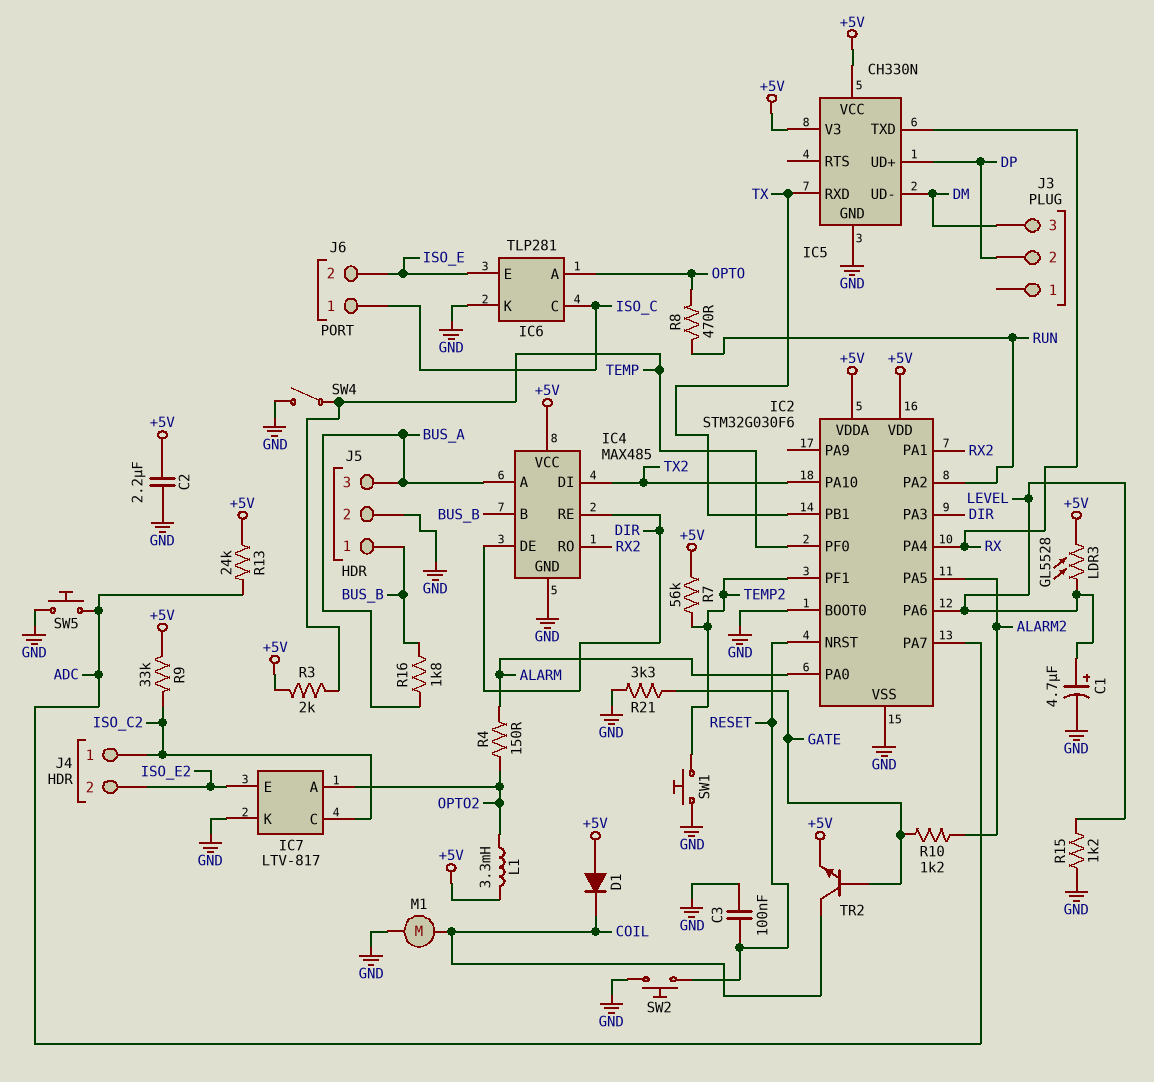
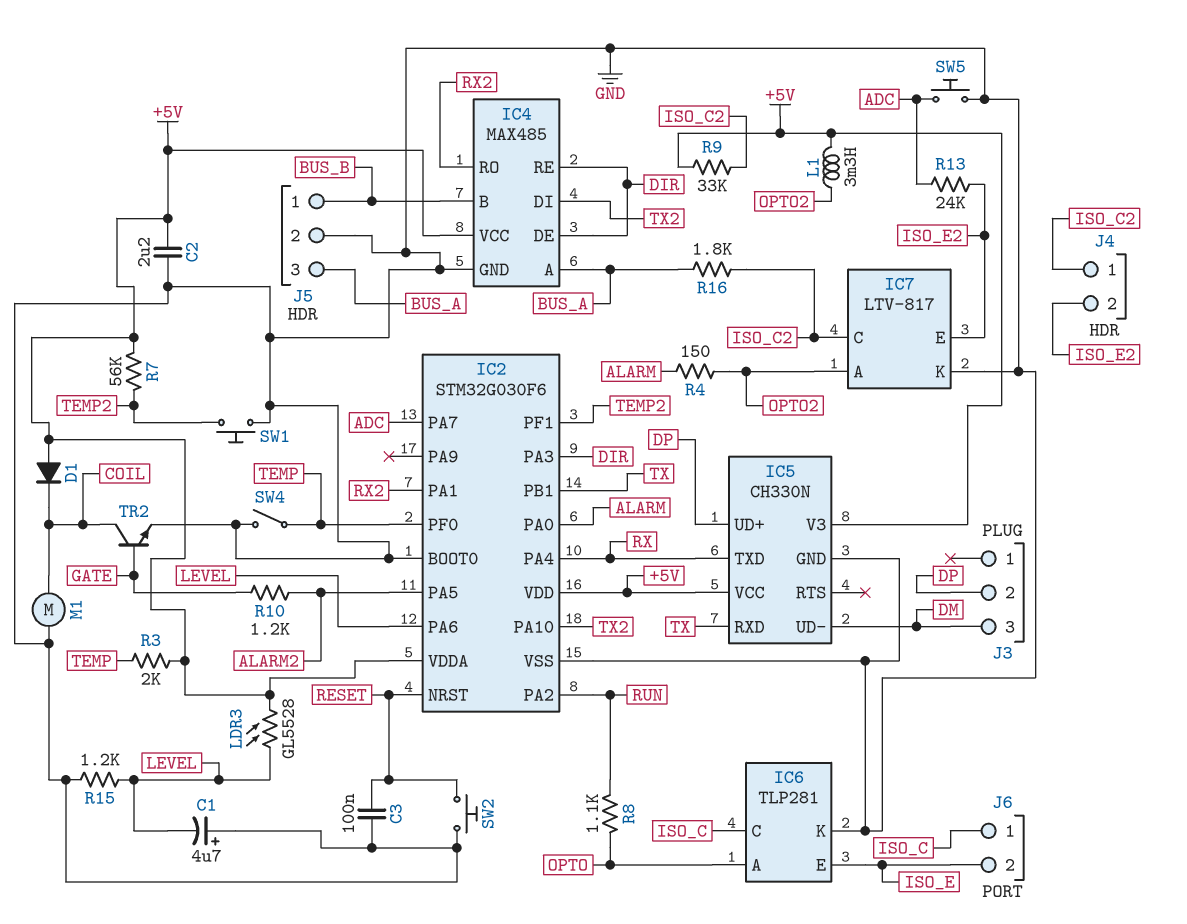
C1: 4.7uF (plus LEVEL, minus GND) -> 4.7uF (plus GND, minus LEVEL)
R8: 470 (OPTO, RUN) -> 1.1k (OPTO, RUN)
R13: 24k (+5V, ADC) -> 24k (ADC, ISO_E2)
R16: 1.8k (BUS_A, BUS_B) -> 1.8k (BUS_A, ISO_C2)
R21: 3.3k (GATE, GND) -> none
TR2: NPN (B GATE, C COIL, E +5V) -> NPN (B GATE, C COIL, E GND)

